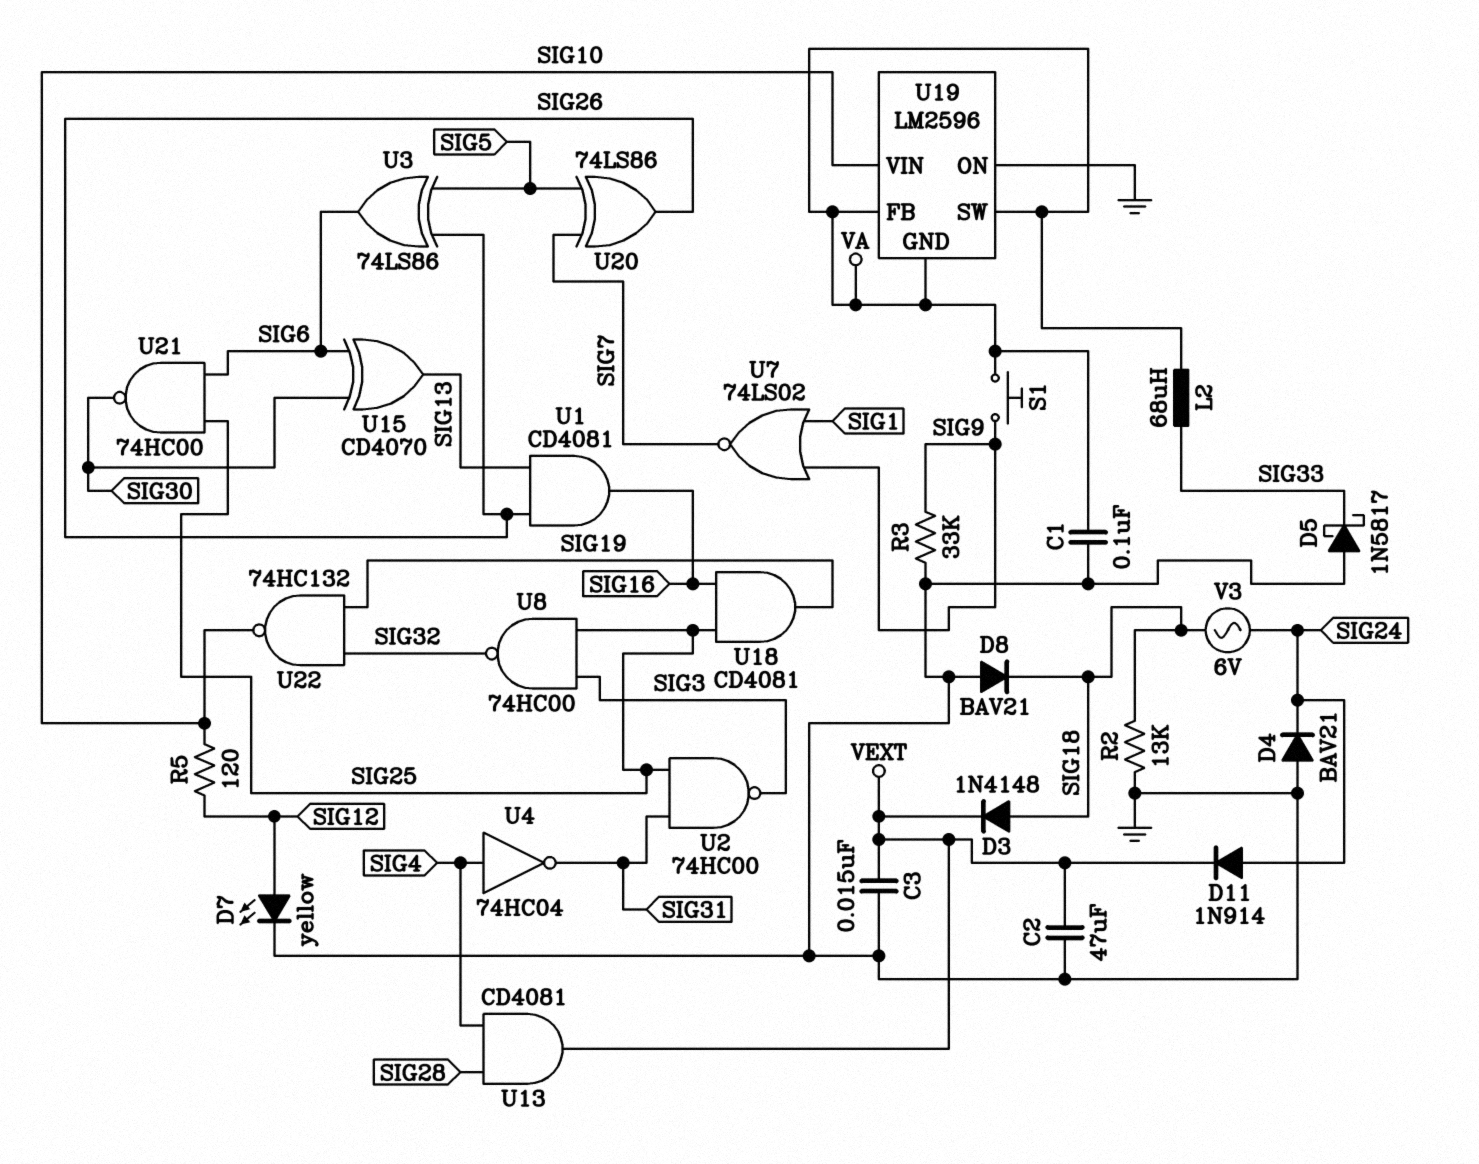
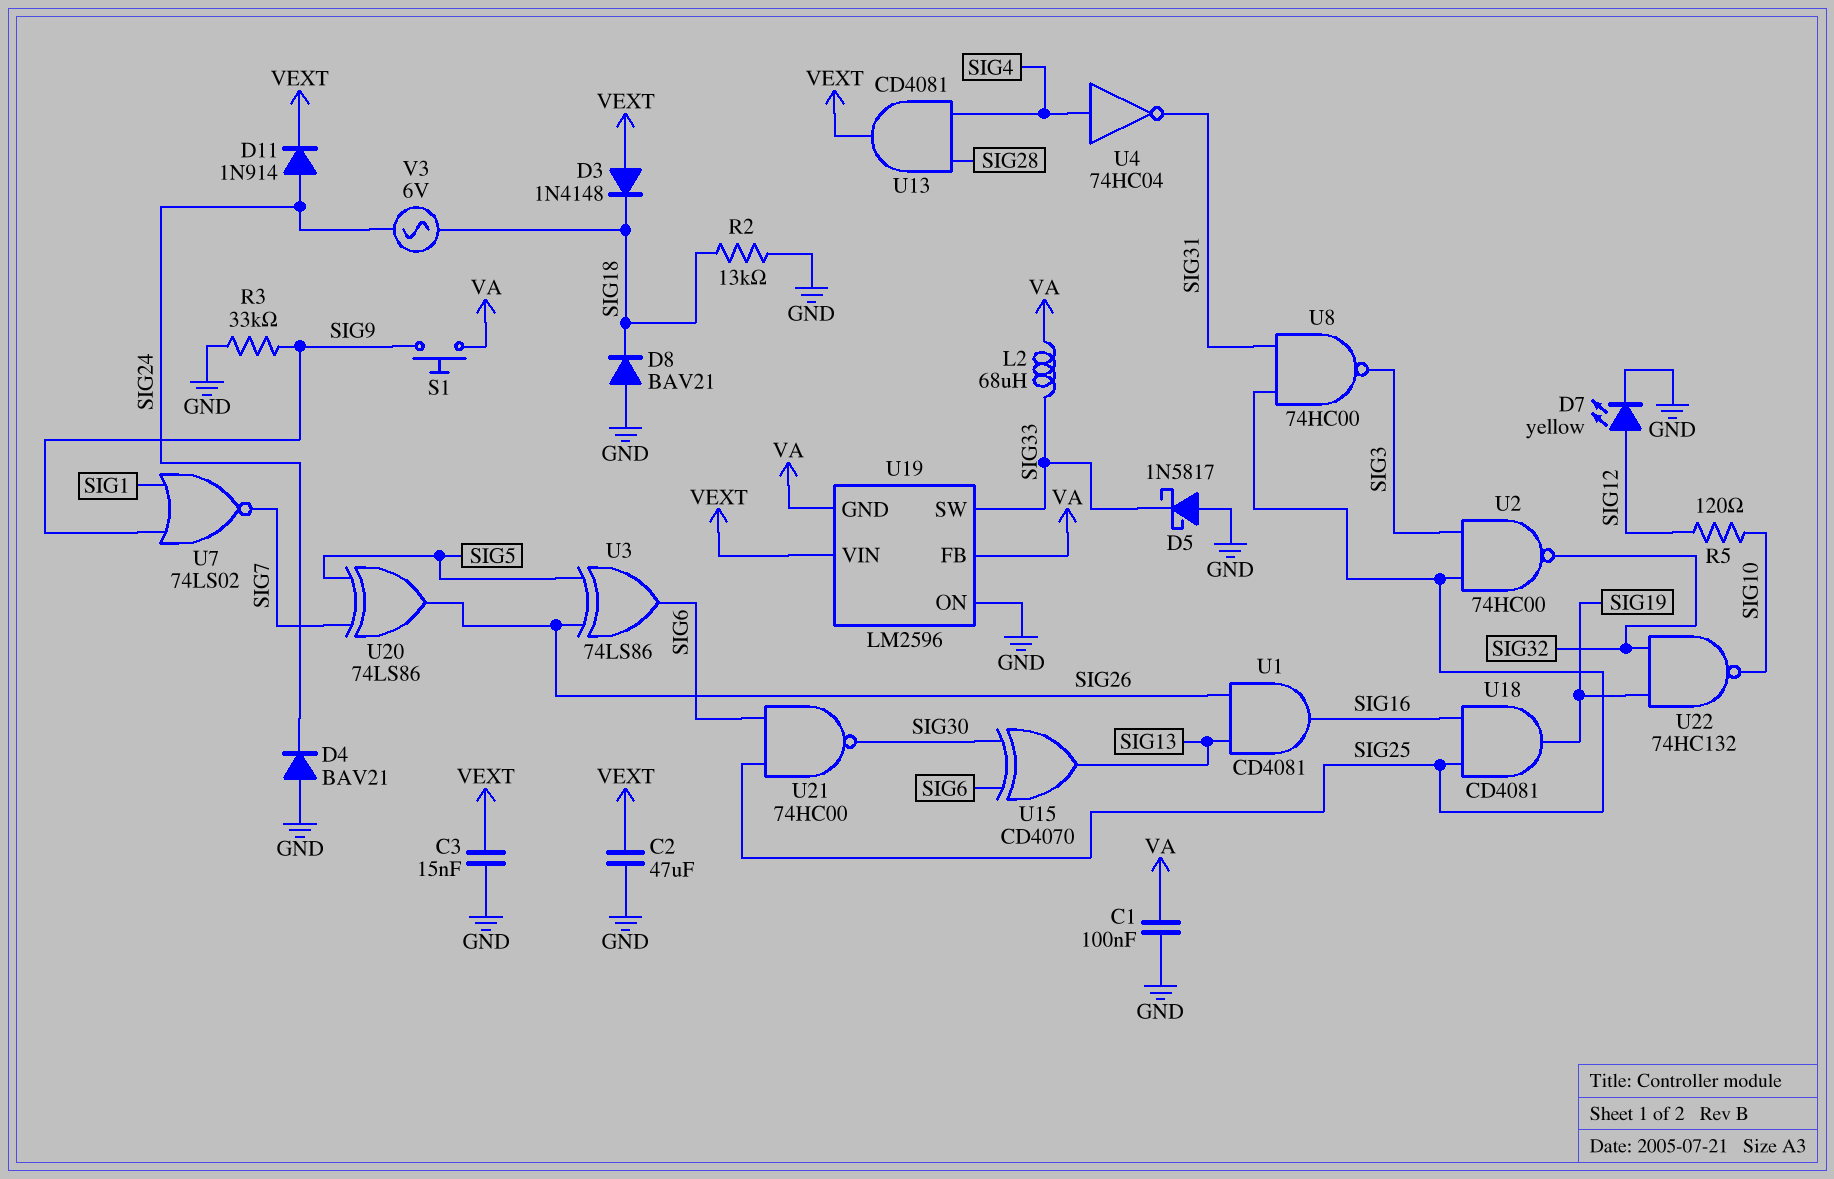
D3: diode 1N4148 (A SIG18, K VEXT) -> diode 1N4148 (A VEXT, K SIG18)
U2: NAND 74HC00 (in SIG25, in SIG31, out SIG3) -> NAND 74HC00 (in SIG3, in SIG25, out SIG32)
U8: NAND 74HC00 (in SIG3, in SIG25, out SIG32) -> NAND 74HC00 (in SIG25, in SIG31, out SIG3)
U19 pin SW: VA -> SIG33
U19 pin VIN: SIG10 -> VEXT

